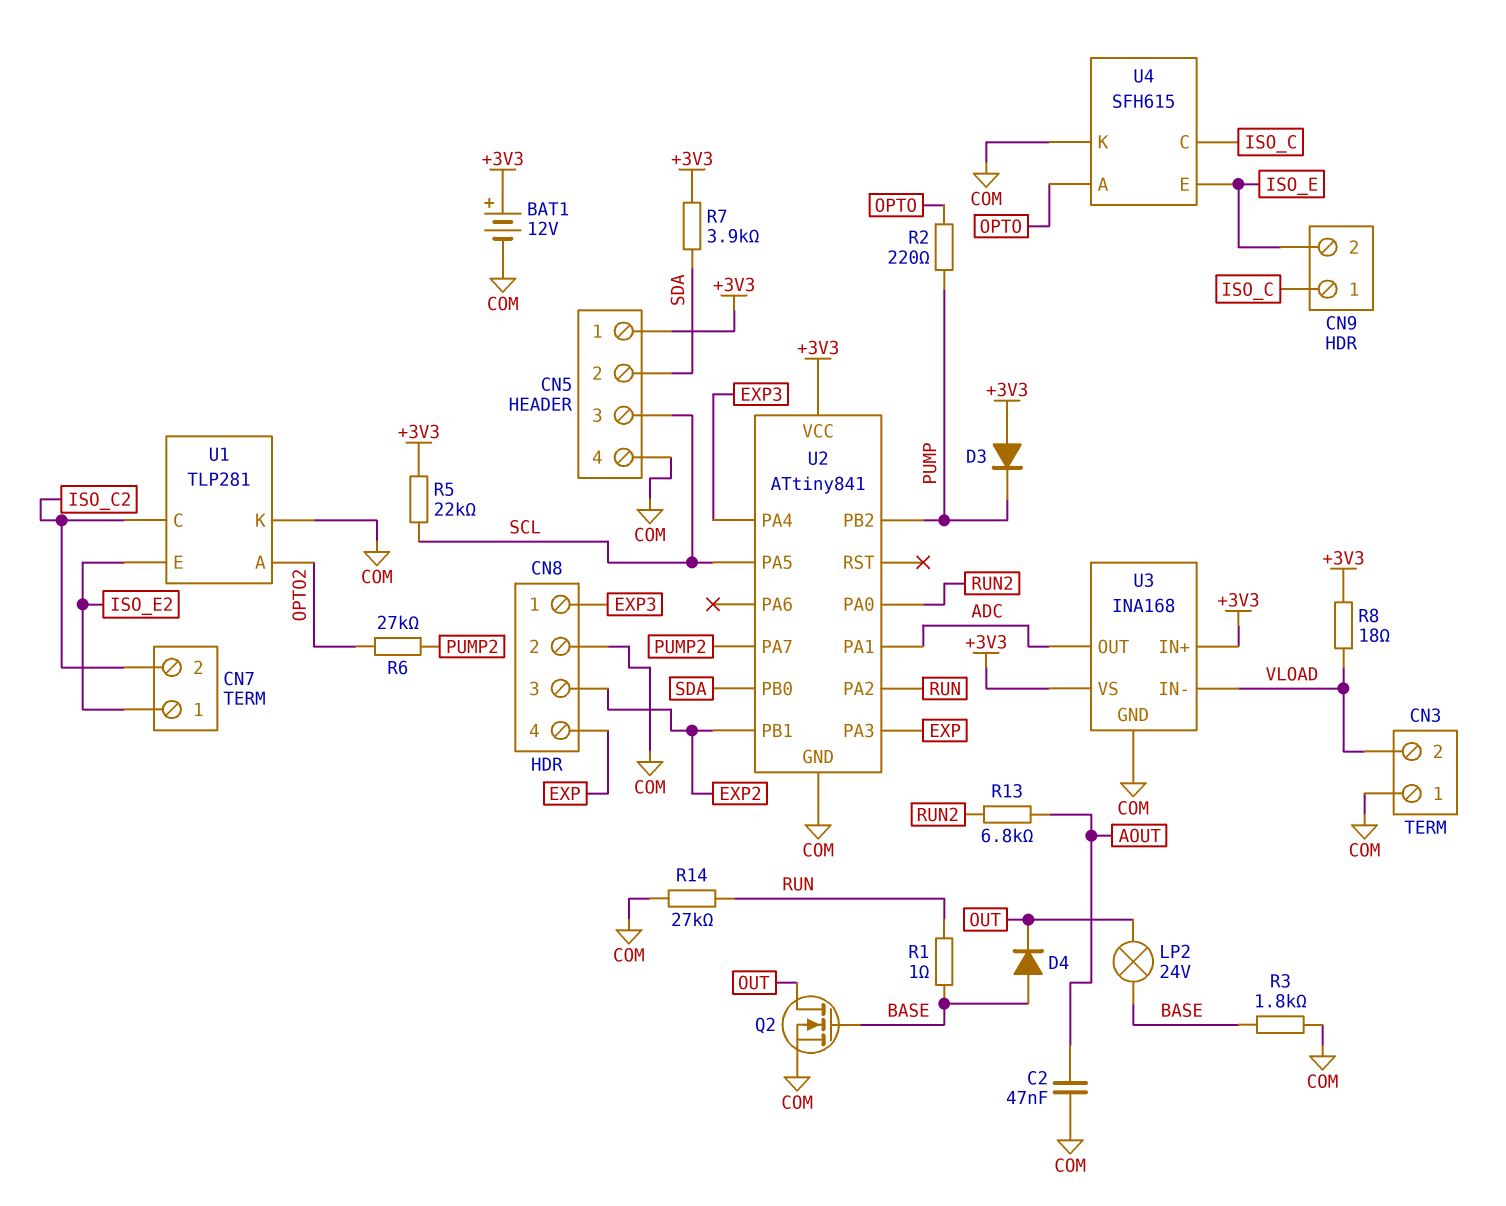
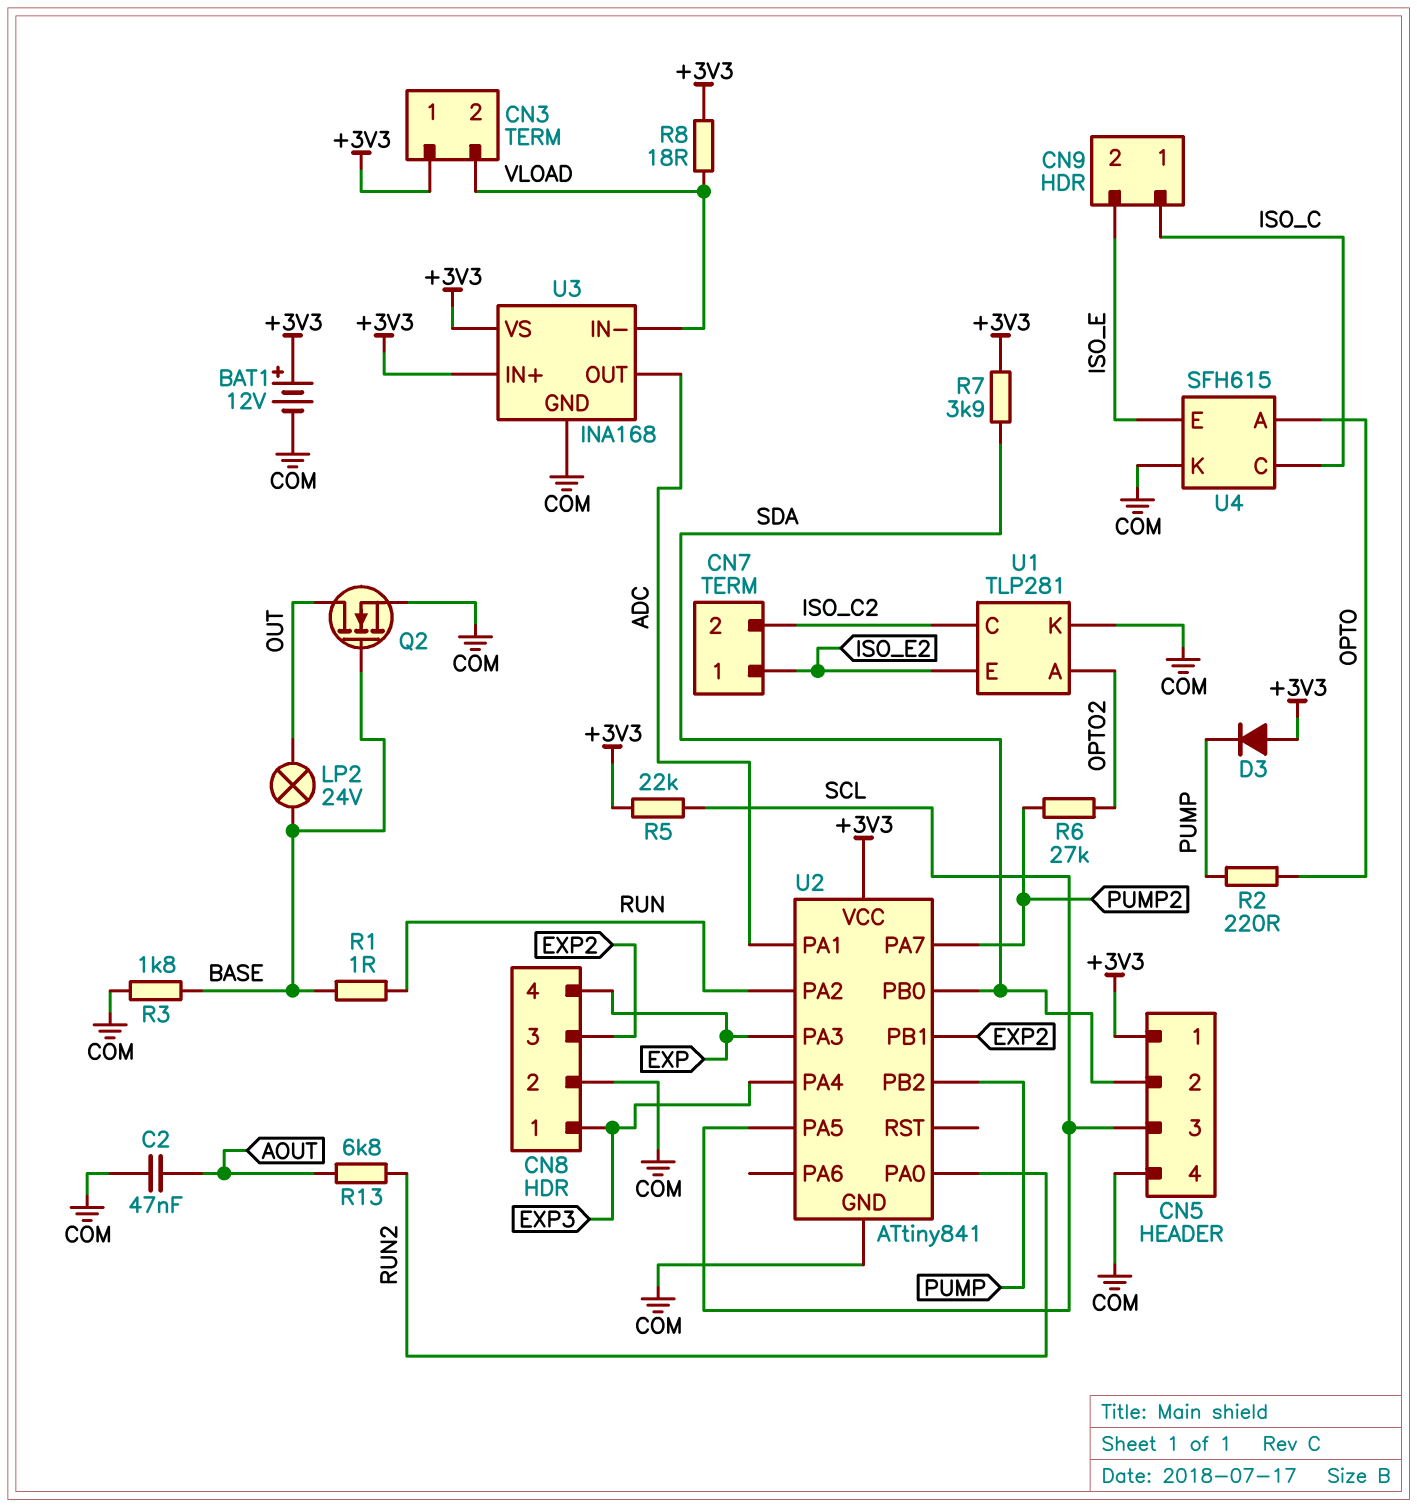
CN3 pin 1: COM -> +3V3
D4: diode (A BASE, K OUT) -> none
R14: 27k (COM, RUN) -> none

